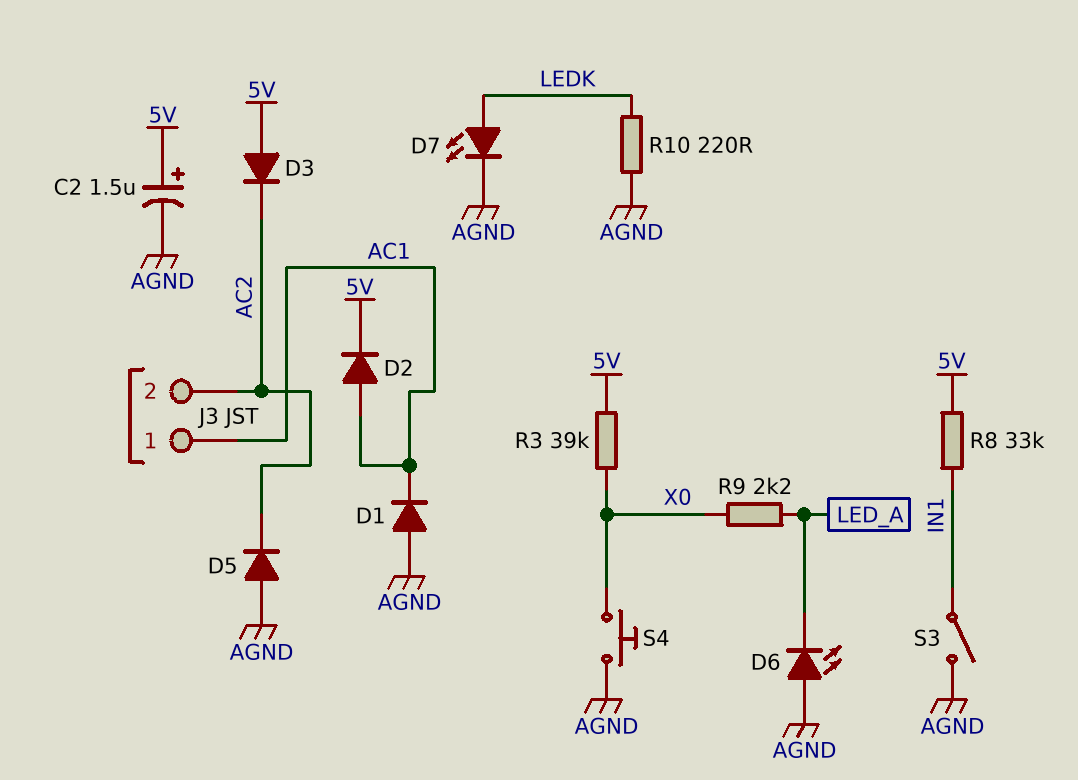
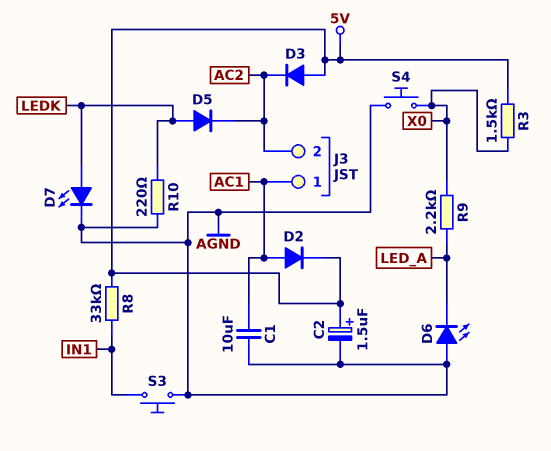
C1: none -> 10uF (AC1, AGND)
D1: diode (A AGND, K AC1) -> none
D5: diode (A AGND, K AC2) -> diode (A LEDK, K AC2)
R3: 39k (5V, X0) -> 1.5k (5V, X0)
S3: switch (AGND, IN1) -> button (AGND, IN1)

